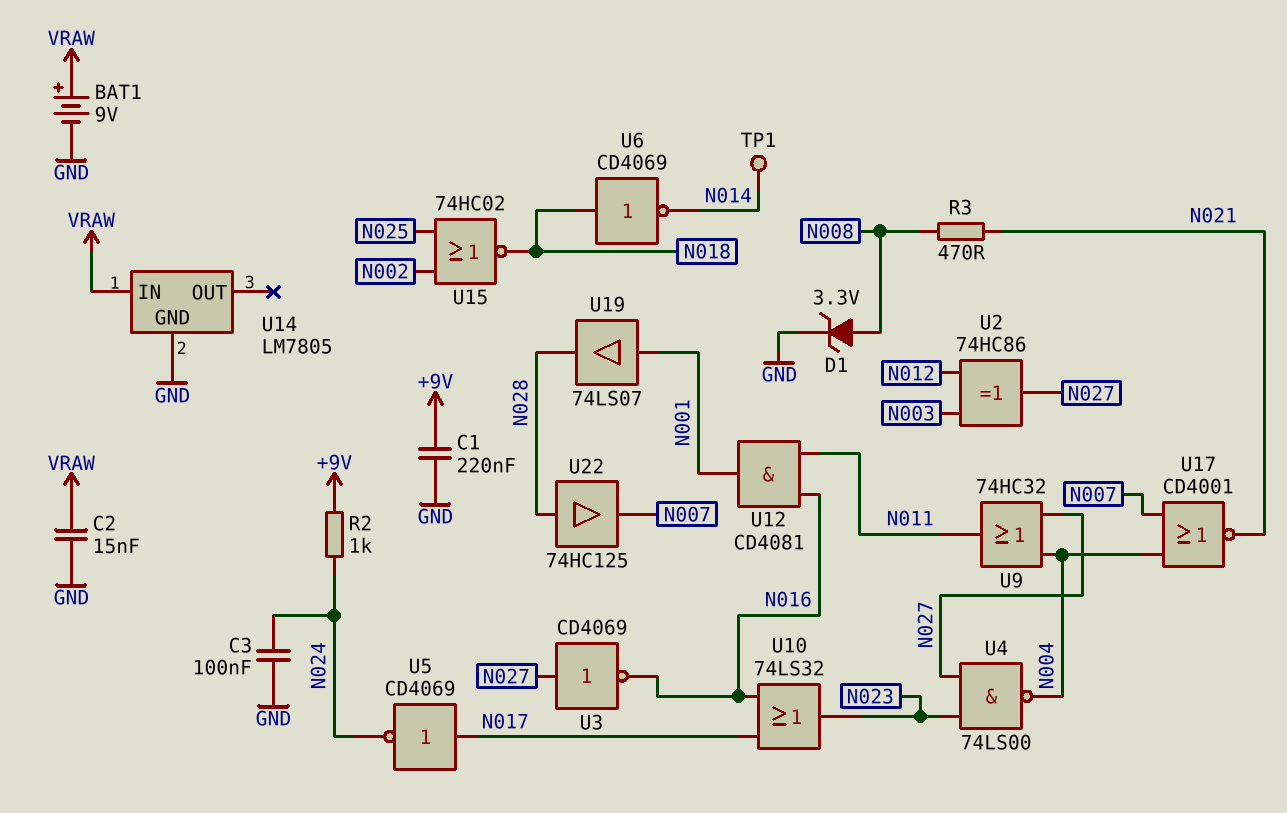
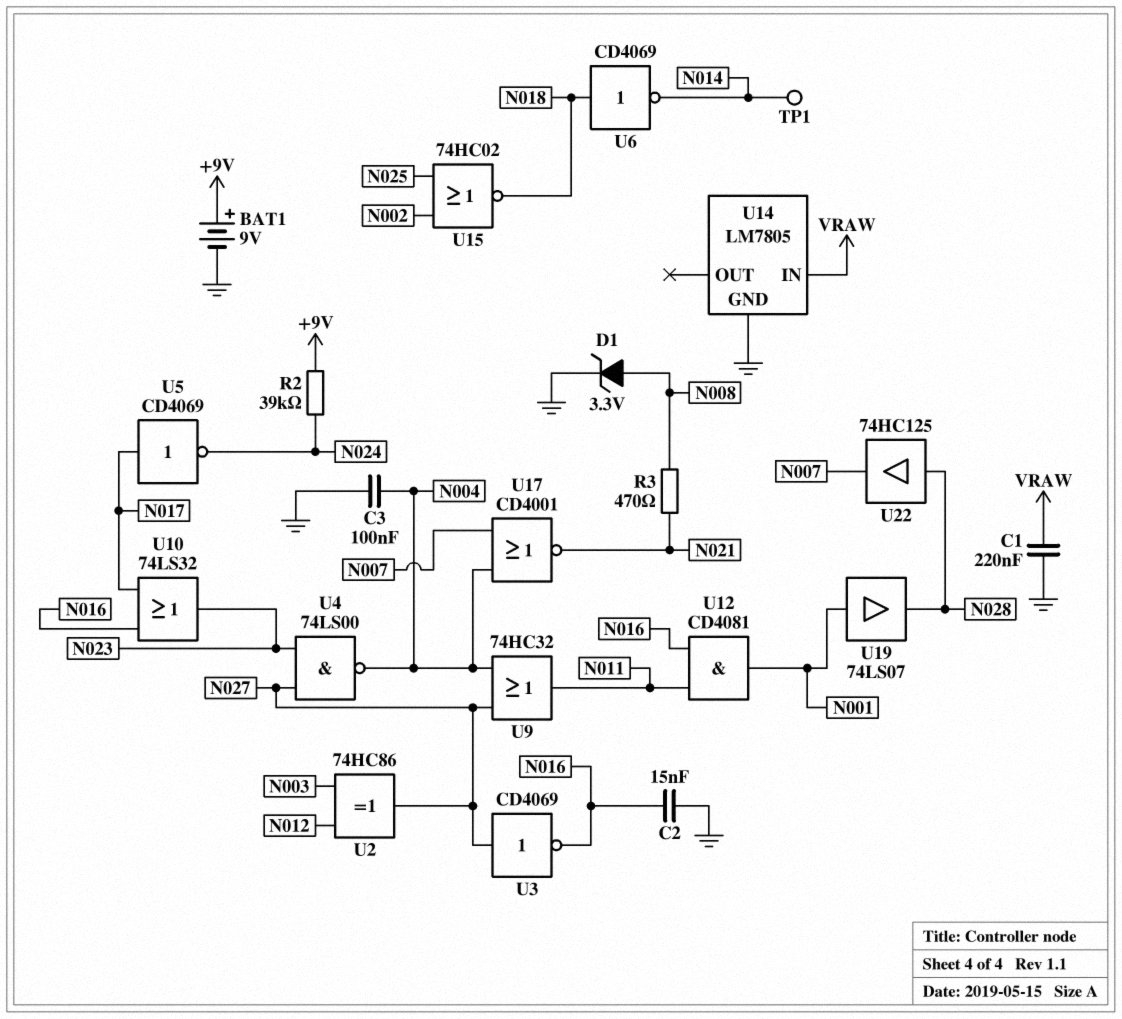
BAT1: 9V (plus VRAW, minus GND) -> 9V (plus +9V, minus GND)
C1: 220nF (+9V, GND) -> 220nF (GND, VRAW)
C2: 15nF (GND, VRAW) -> 15nF (GND, N016)
C3: 100nF (GND, N024) -> 100nF (GND, N004)
R2: 1k (+9V, N024) -> 39k (+9V, N024)

